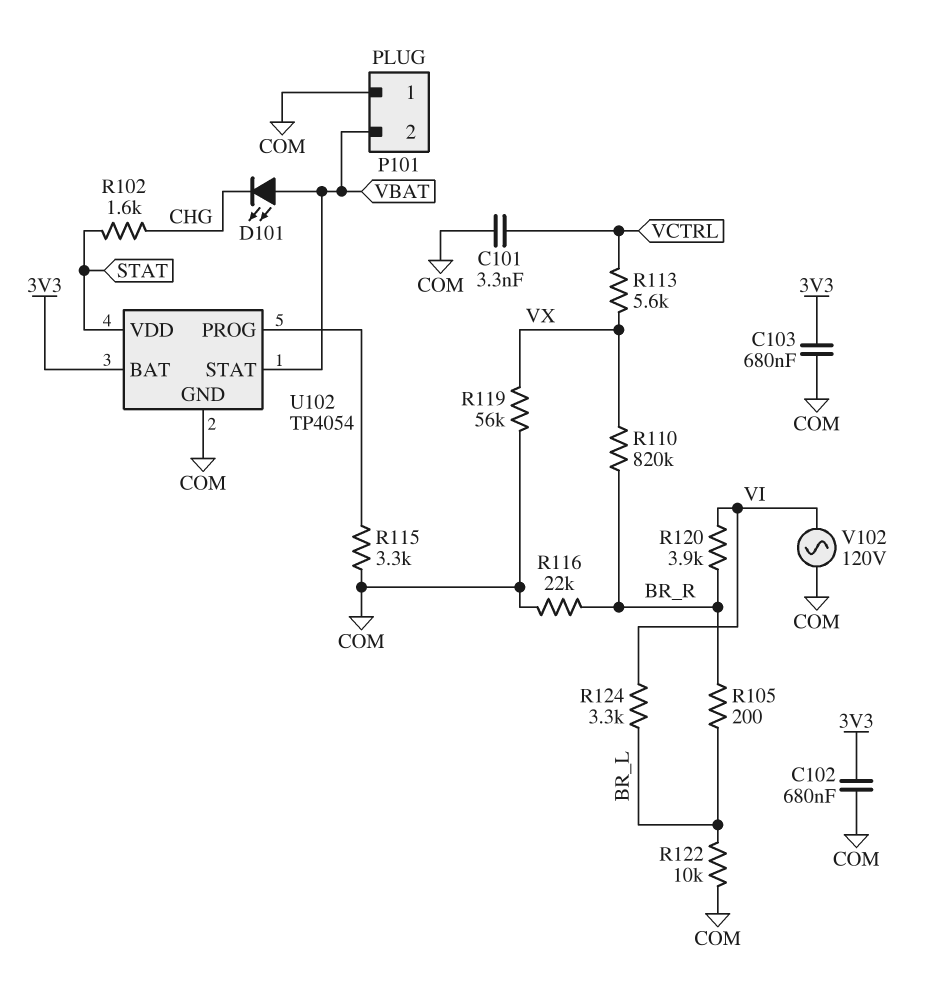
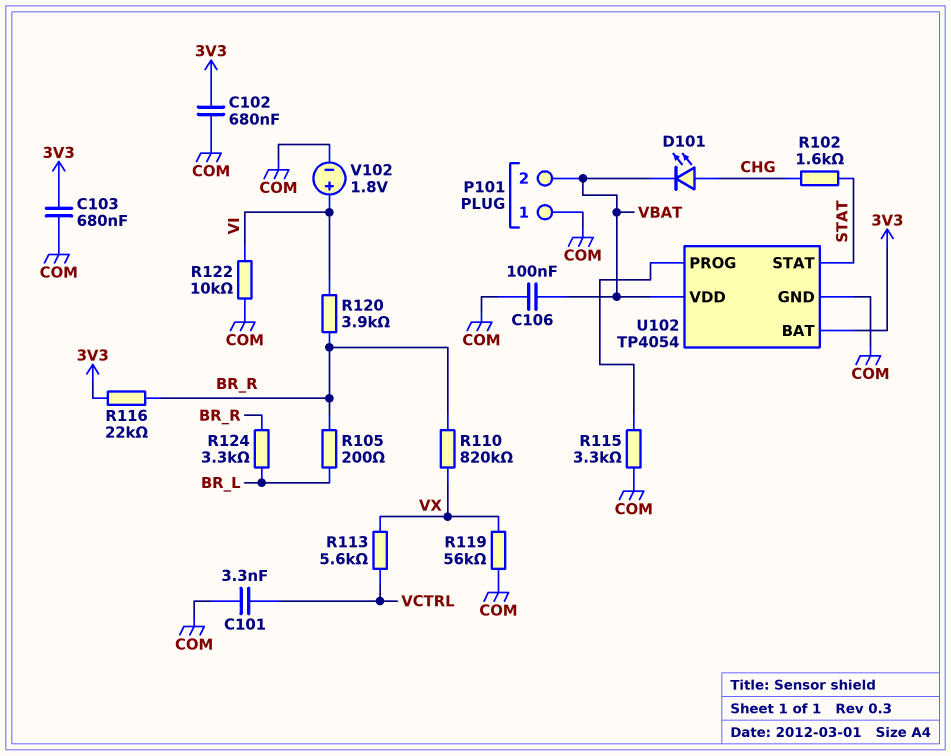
C106: none -> 100nF (COM, VBAT)
D101: LED (A VBAT, K CHG) -> LED (A CHG, K VBAT)
R116: 22k (BR_R, COM) -> 22k (3V3, BR_R)
R122: 10k (BR_L, COM) -> 10k (COM, VI)
R124: 3.3k (BR_L, VI) -> 3.3k (BR_L, BR_R)
U102 pin STAT: VBAT -> STAT
U102 pin VDD: STAT -> VBAT
V102: AC 120V (COM, VI) -> 1.8V (plus VI, minus COM)

